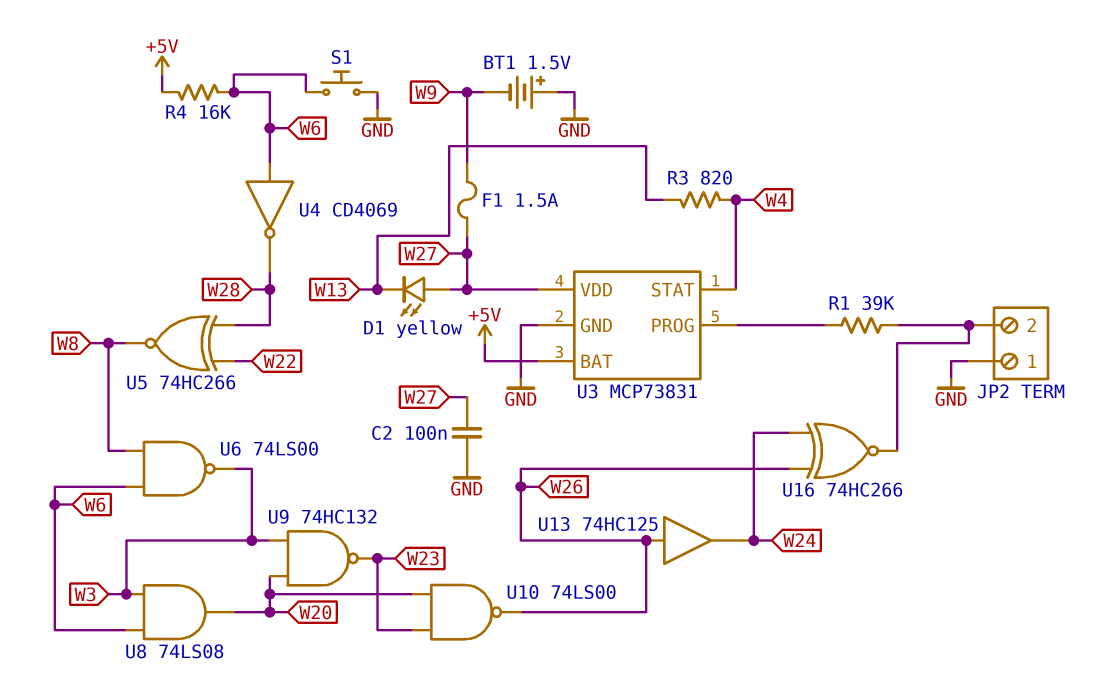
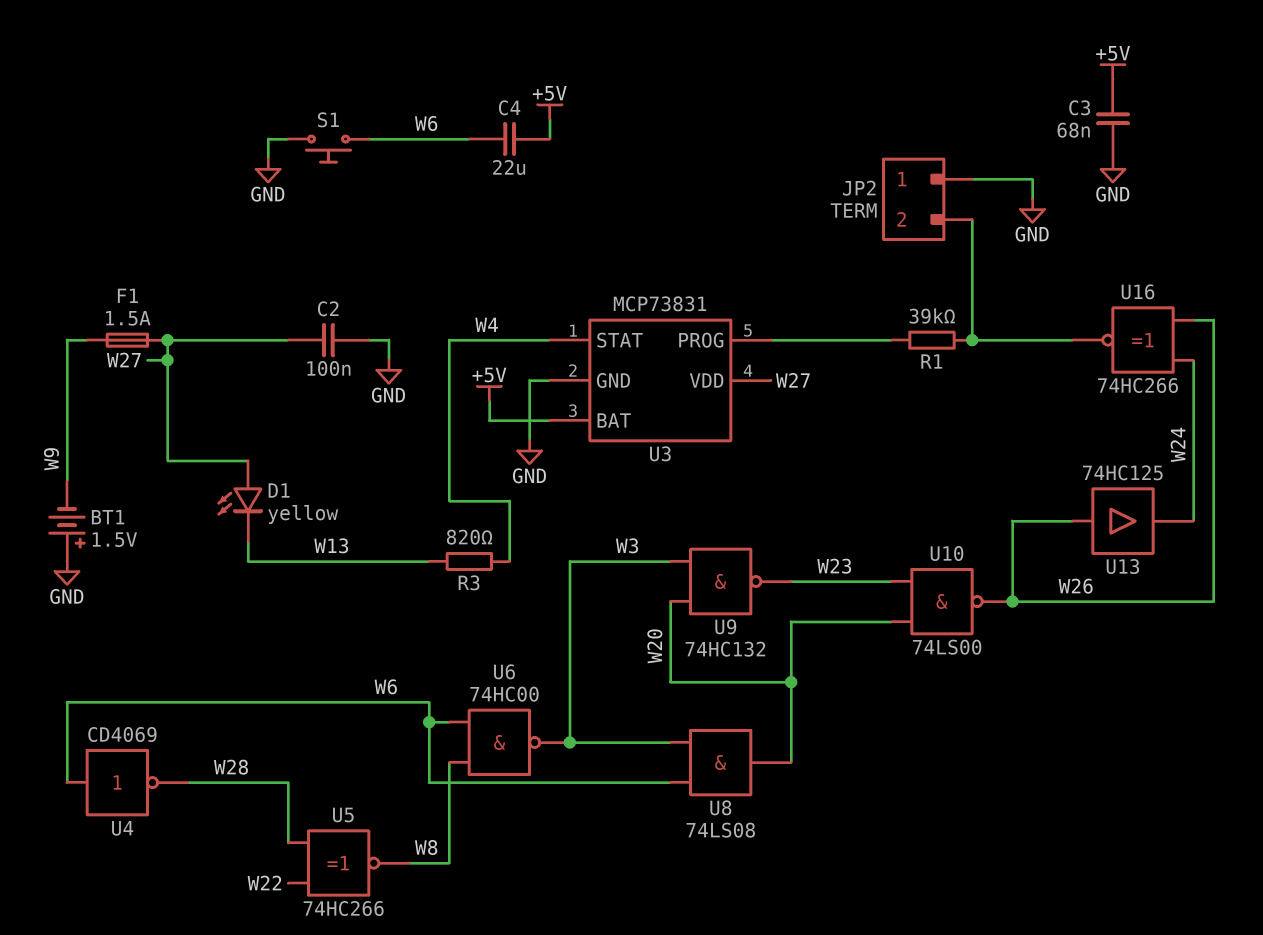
C3: none -> 68nF (+5V, GND)
C4: none -> 22uF (+5V, W6)
R4: 16k (+5V, W6) -> none
U6: NAND 74LS00 (in W6, in W8, out W3) -> NAND 74HC00 (in W6, in W8, out W3)

